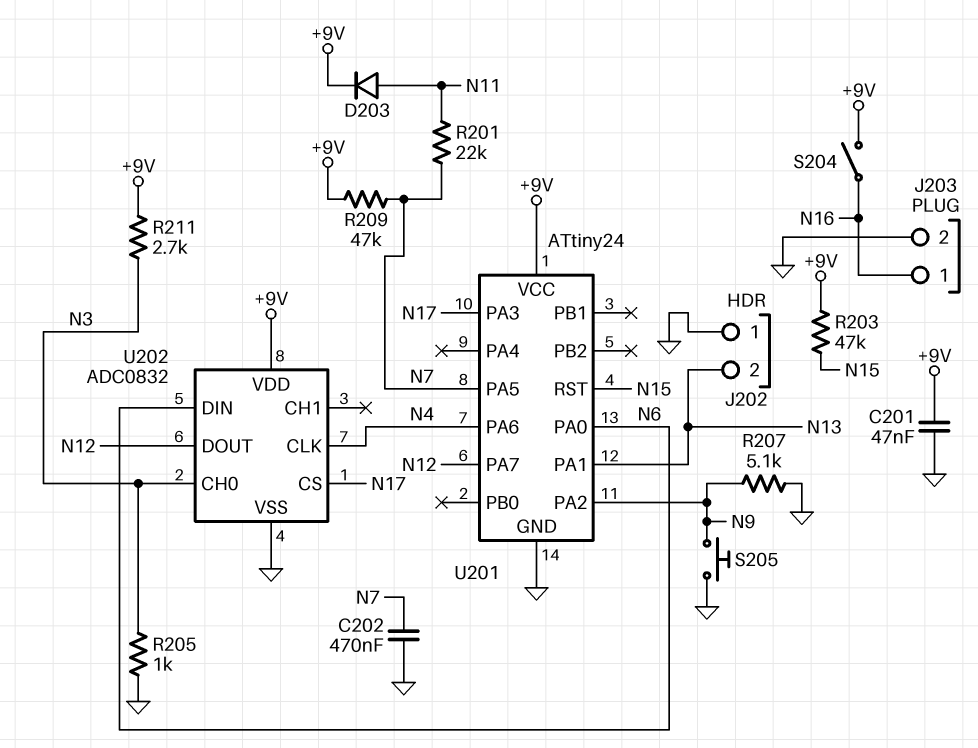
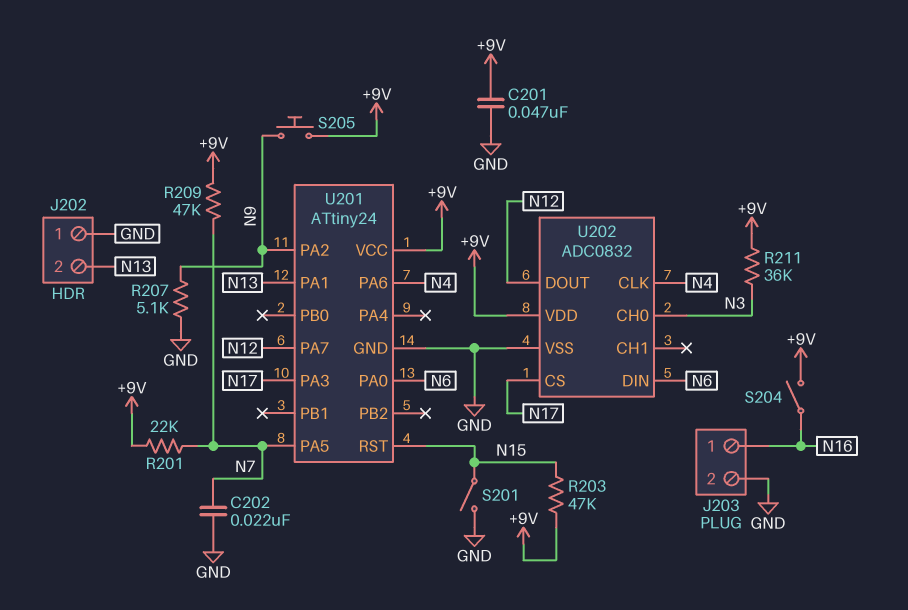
C202: 470nF (GND, N7) -> 22nF (GND, N7)
D203: diode (A N11, K +9V) -> none
R201: 22k (N7, N11) -> 22k (+9V, N7)
R205: 1k (GND, N3) -> none
R211: 2.7k (+9V, N3) -> 36k (+9V, N3)
S201: none -> switch (GND, N15)
S205: button (GND, N9) -> button (+9V, N9)

